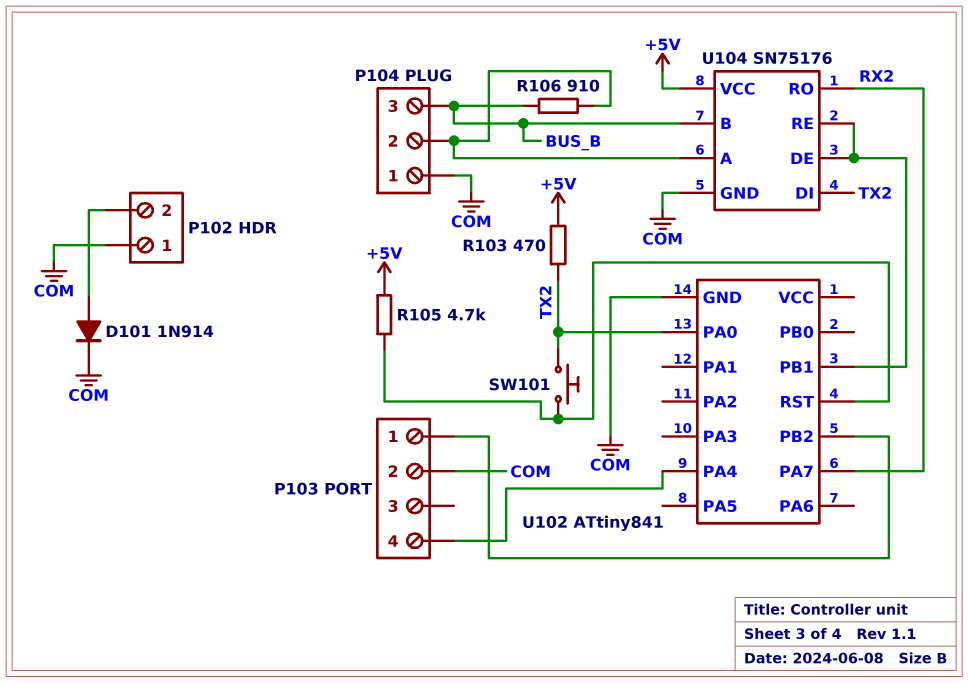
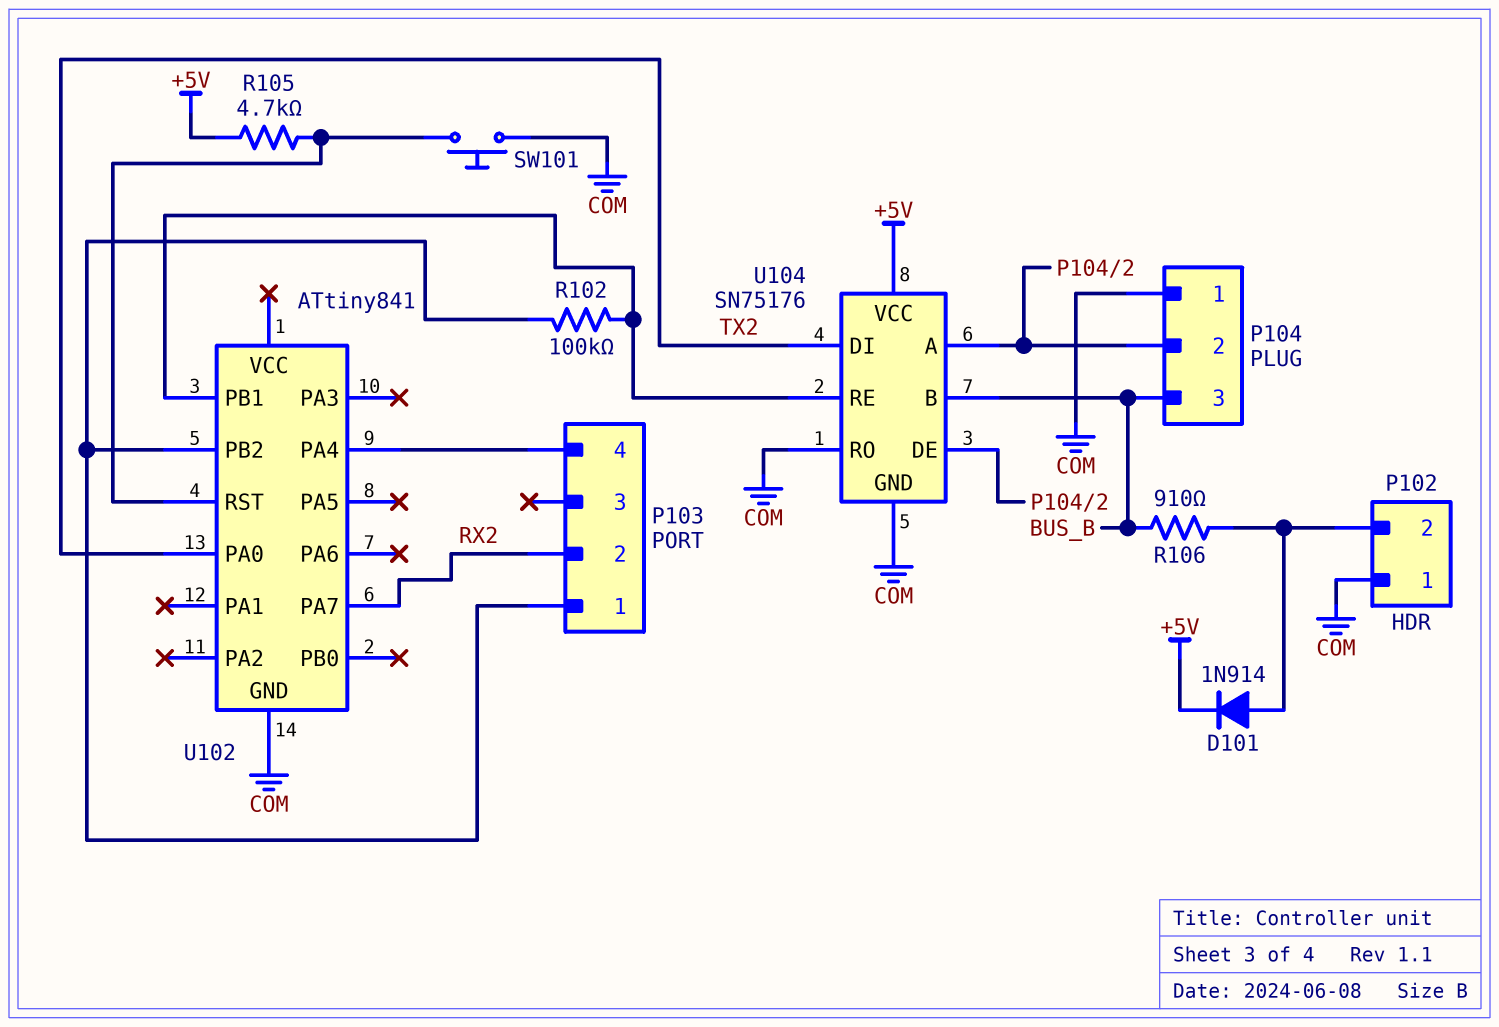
D101: diode 1N914 (A P102/2, K COM) -> diode 1N914 (A P102/2, K +5V)
P103 pin 2: COM -> RX2
R102: none -> 100k (P103/1, U102/PB1)
R103: 470 (+5V, TX2) -> none
R106: 910 (BUS_B, P104/2) -> 910 (BUS_B, P102/2)
SW101: button (TX2, U102/RST) -> button (COM, U102/RST)
U104 pin DE: U102/PB1 -> P104/2
U104 pin RO: RX2 -> COM

